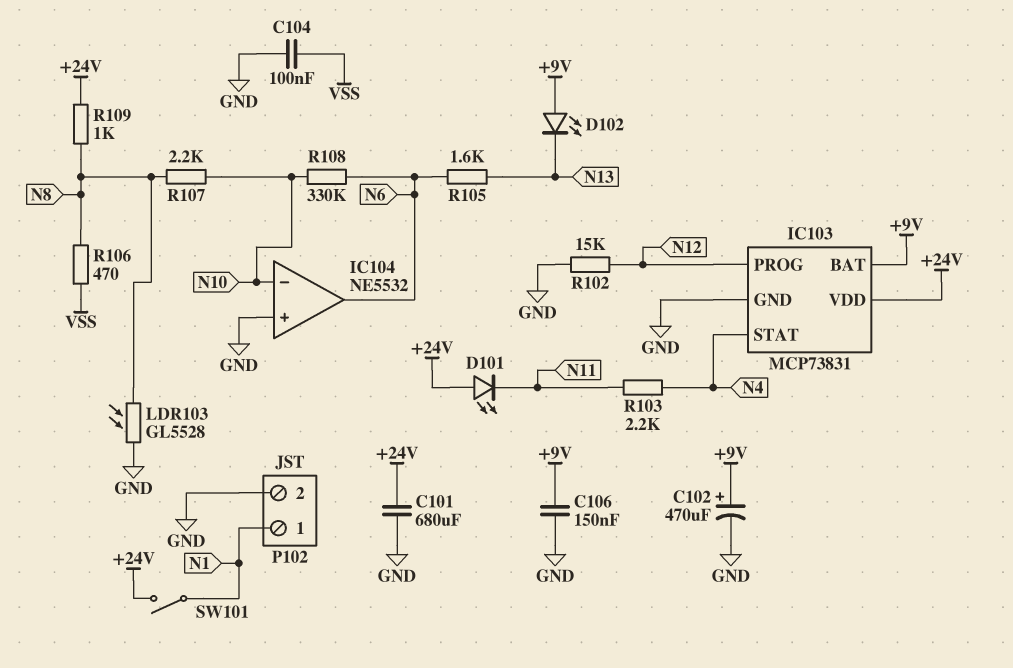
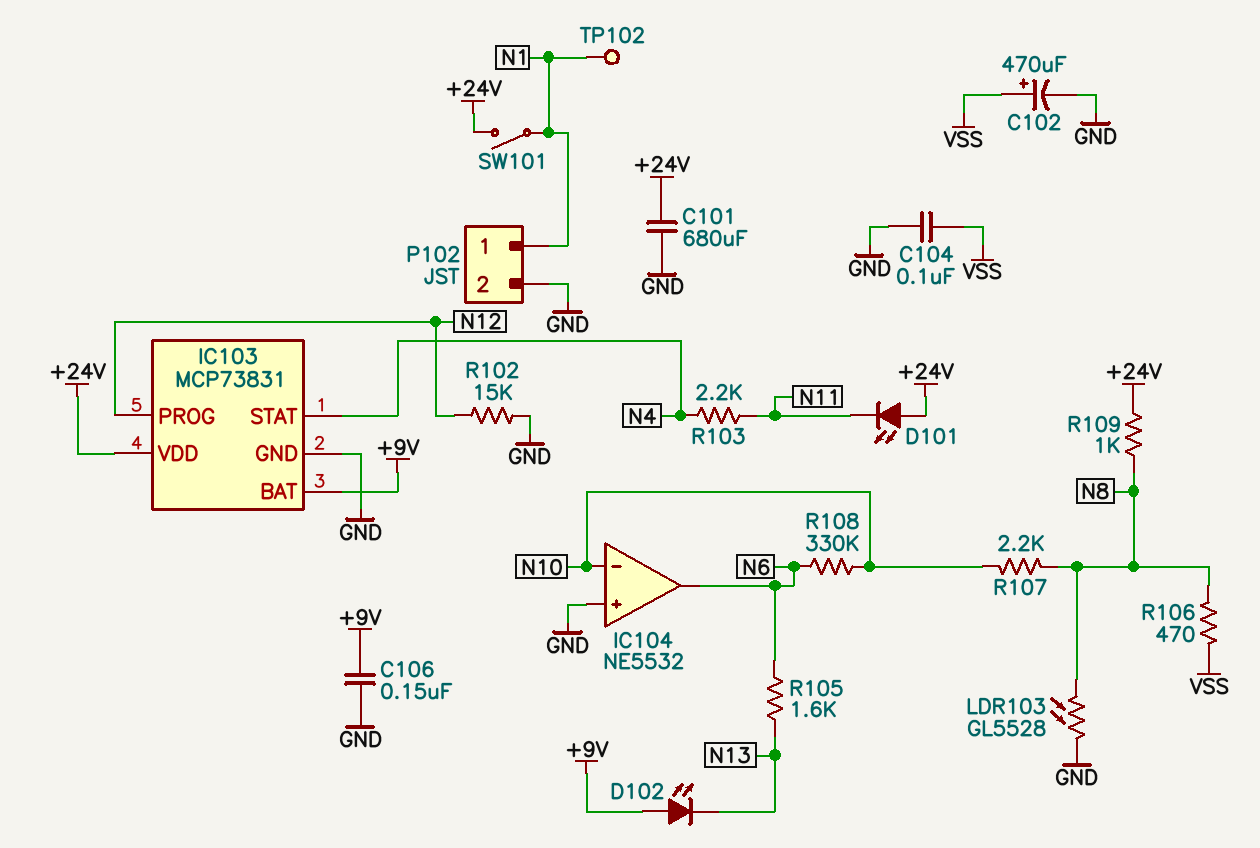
C102: 470uF (plus +9V, minus GND) -> 470uF (plus VSS, minus GND)
TP102: none -> test point (N1)

